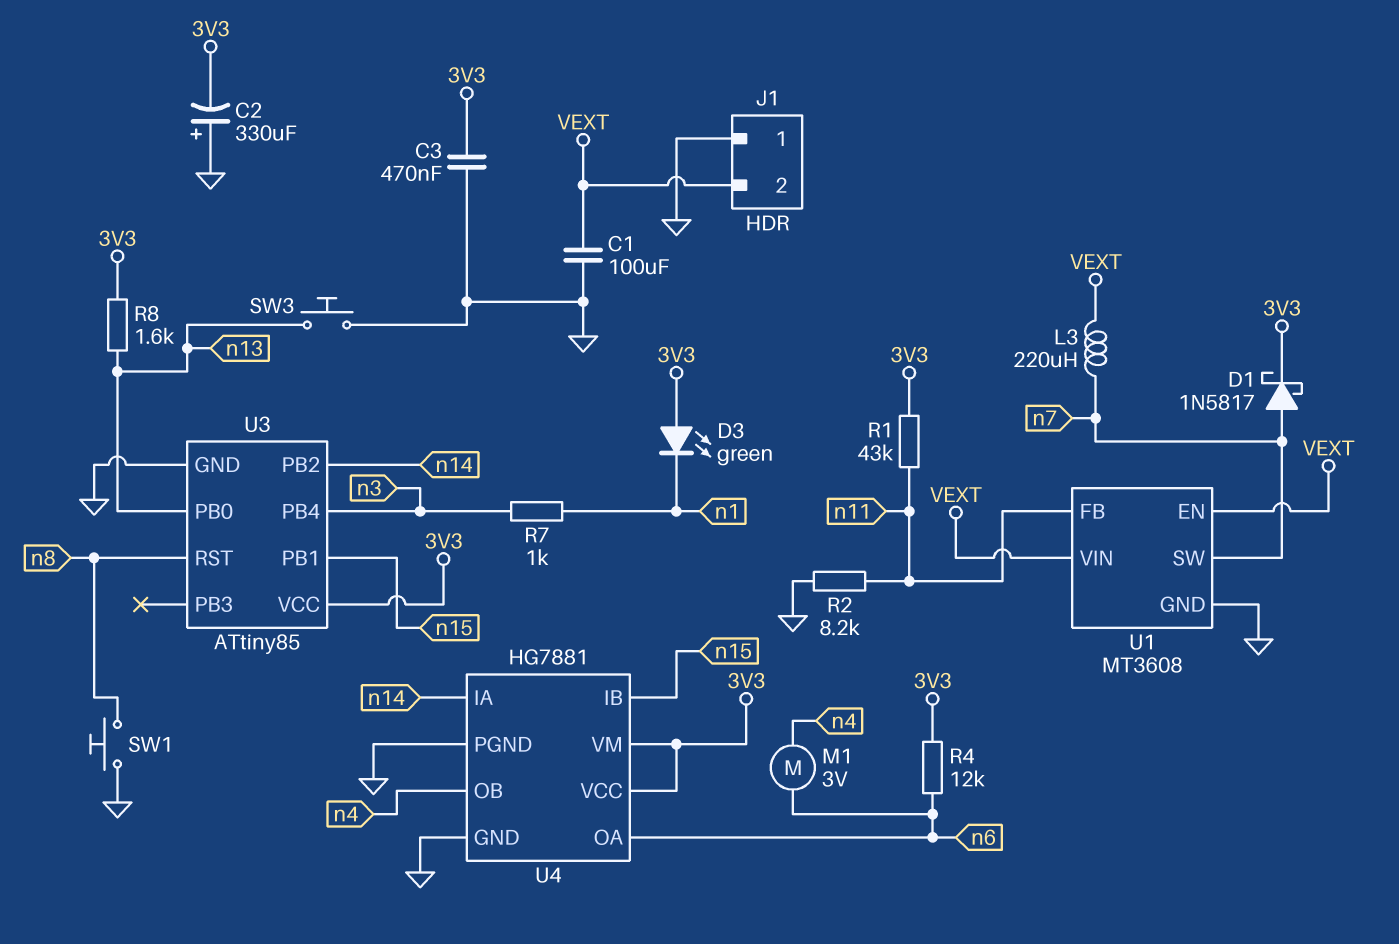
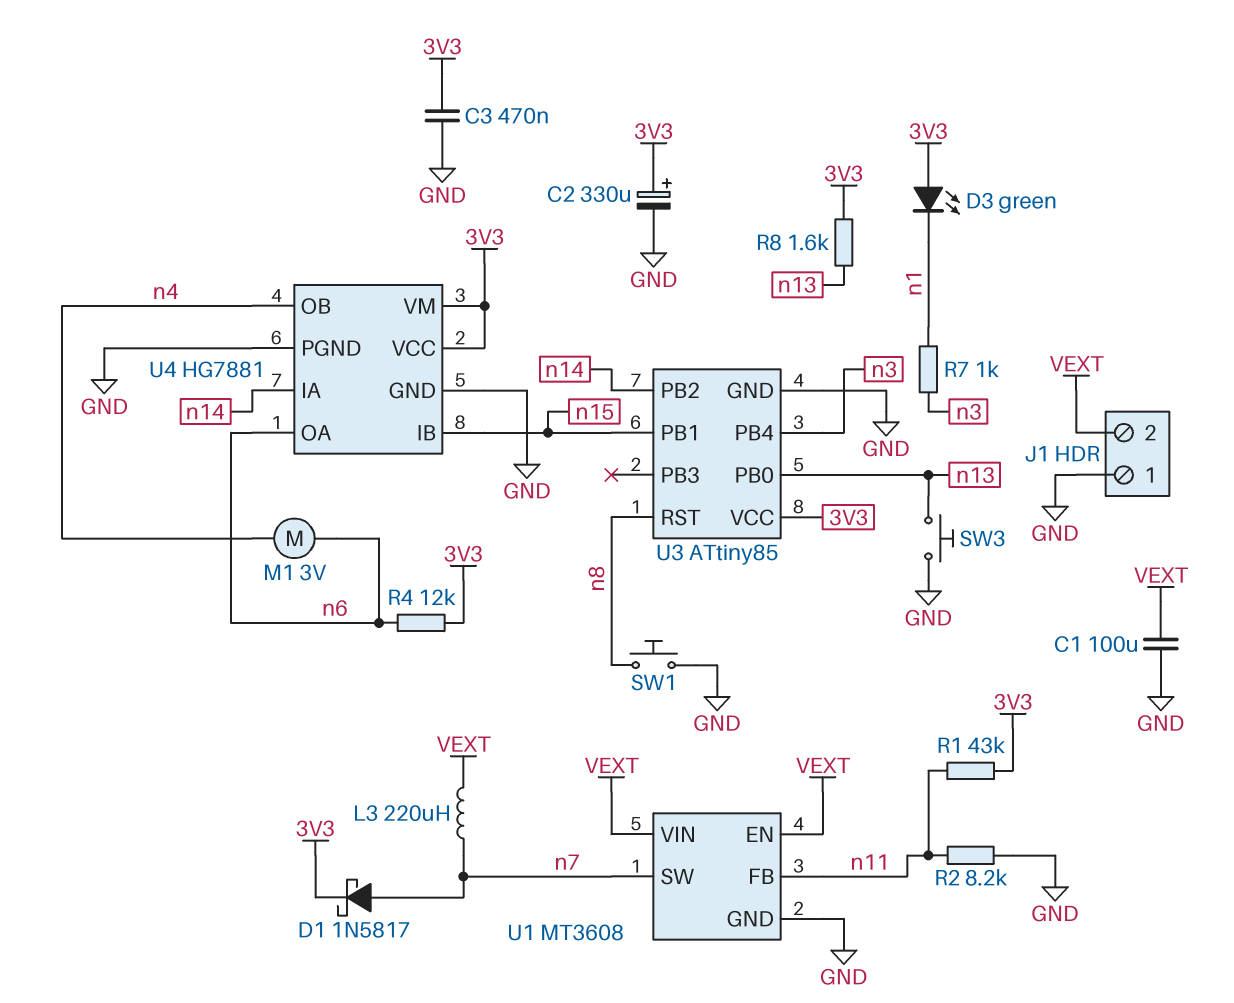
C2: 330uF (plus GND, minus 3V3) -> 330uF (plus 3V3, minus GND)

